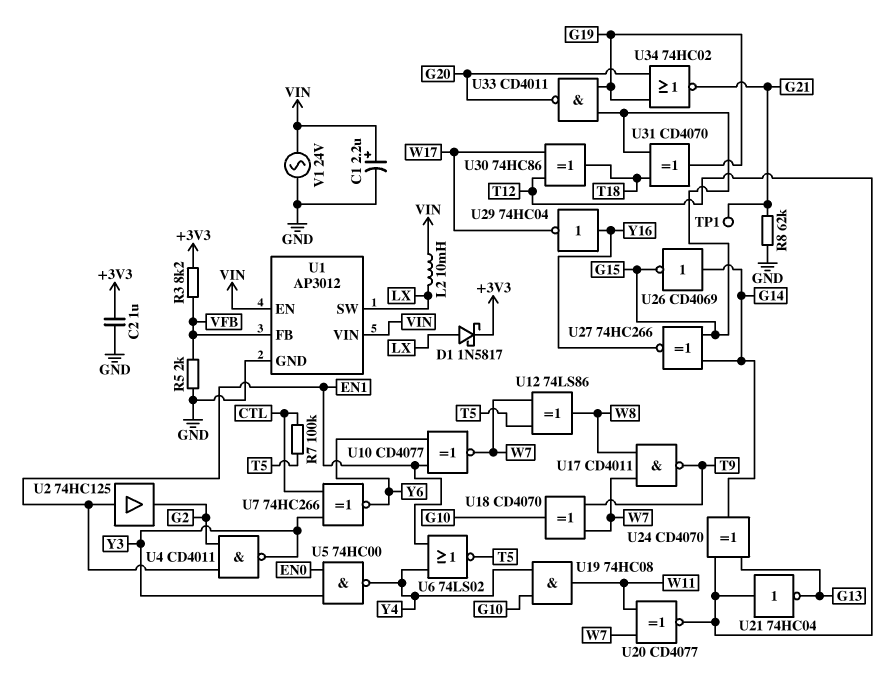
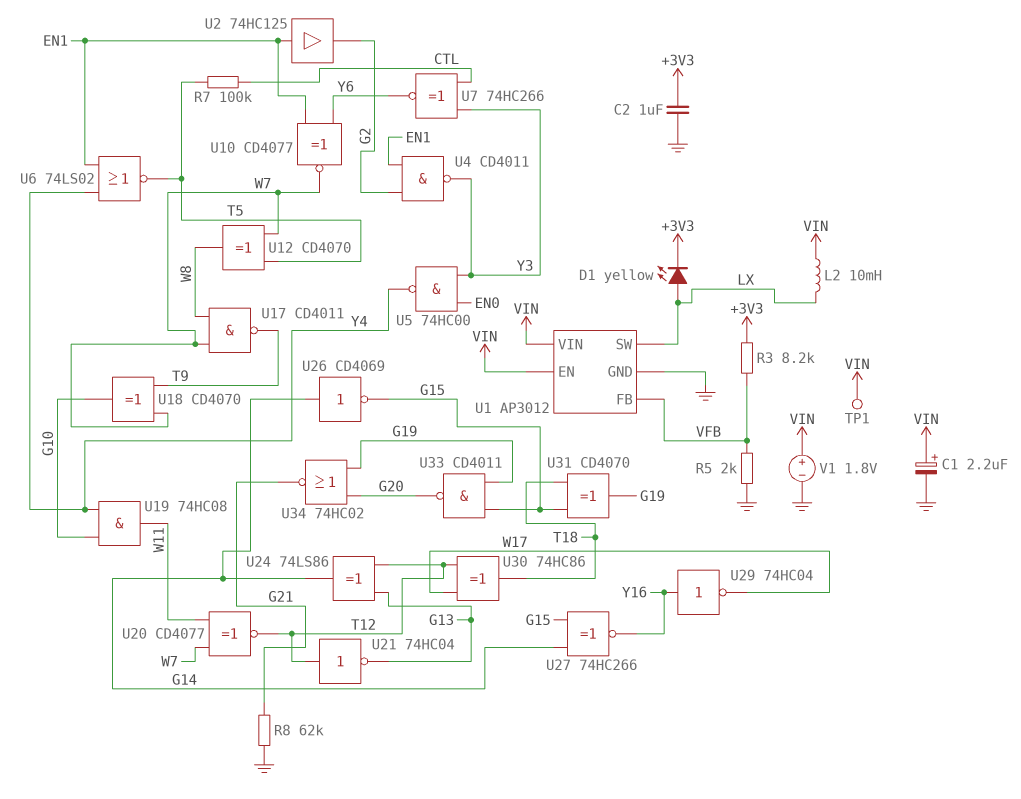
D1: schottky 1N5817 (A LX, K +3V3) -> LED yellow (A LX, K +3V3)
TP1: test point (G21) -> test point (VIN)
U12: XOR 74LS86 (in T5, in W7, out W8) -> XOR CD4070 (in T5, in W7, out W8)
U24: XOR CD4070 (in G13, in T12, out G14) -> XOR 74LS86 (in G13, in T12, out G14)
V1: AC 24V (GND, VIN) -> 1.8V (plus VIN, minus GND)

